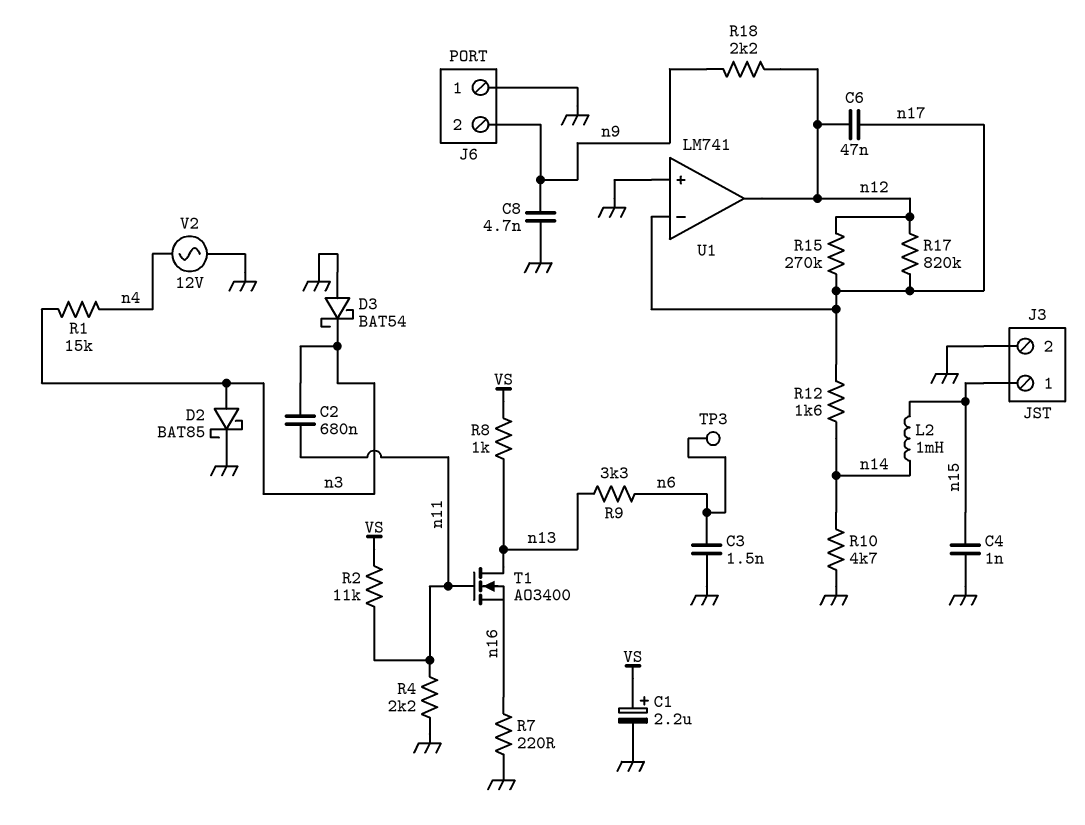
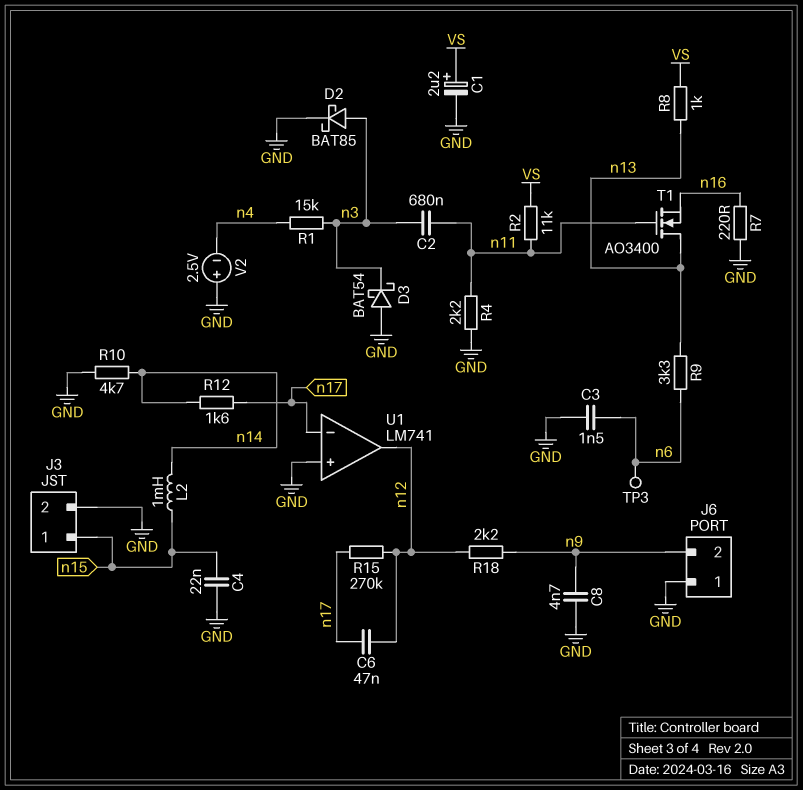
C4: 1nF (GND, n15) -> 22nF (GND, n15)
R17: 820k (n12, n17) -> none
V2: AC 12V (GND, n4) -> 2.5V (plus GND, minus n4)

